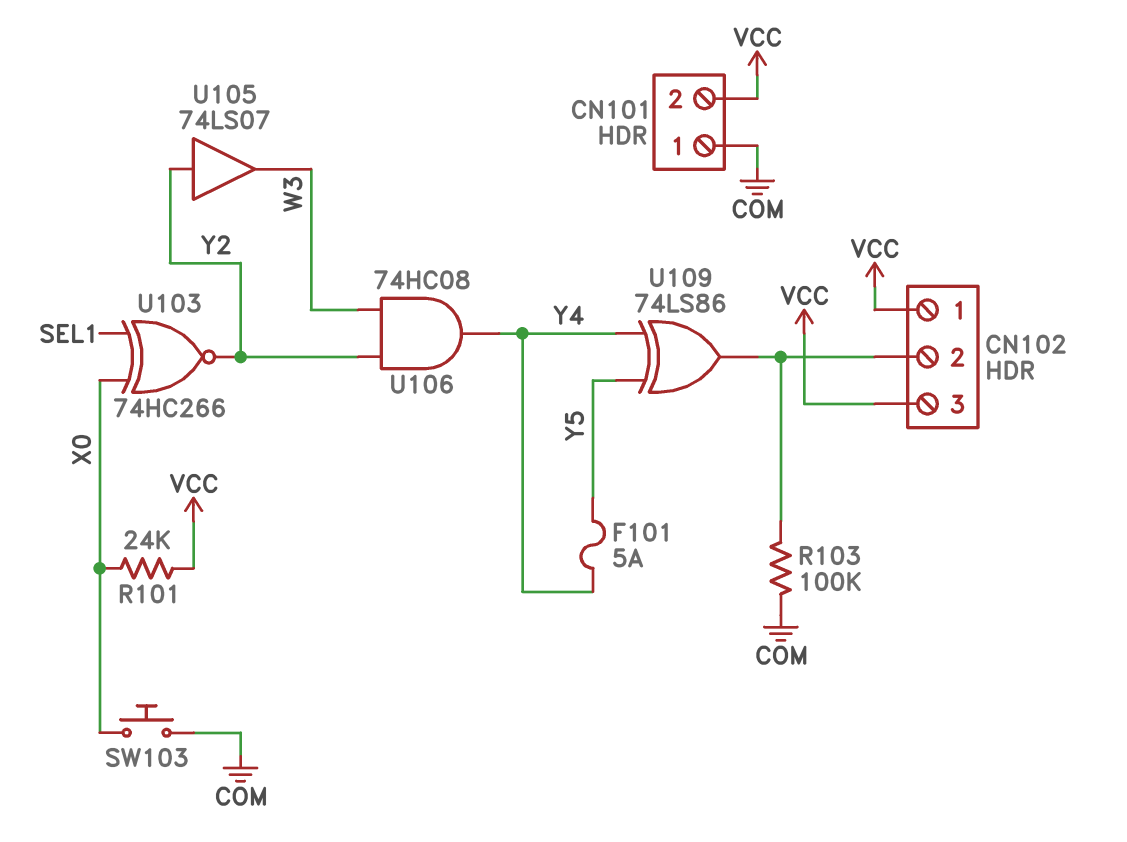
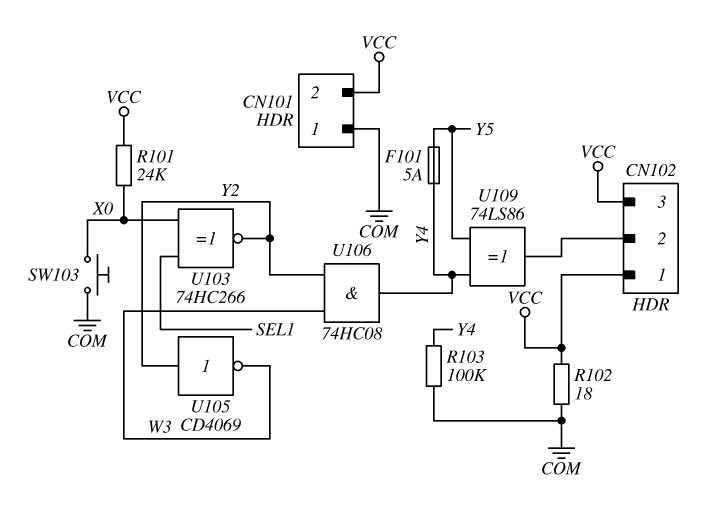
R102: none -> 18 (COM, VCC)
R103: 100k (CN102/2, COM) -> 100k (COM, Y4)
U105: buffer 74LS07 (in Y2, out W3) -> NOT CD4069 (in Y2, out W3)

